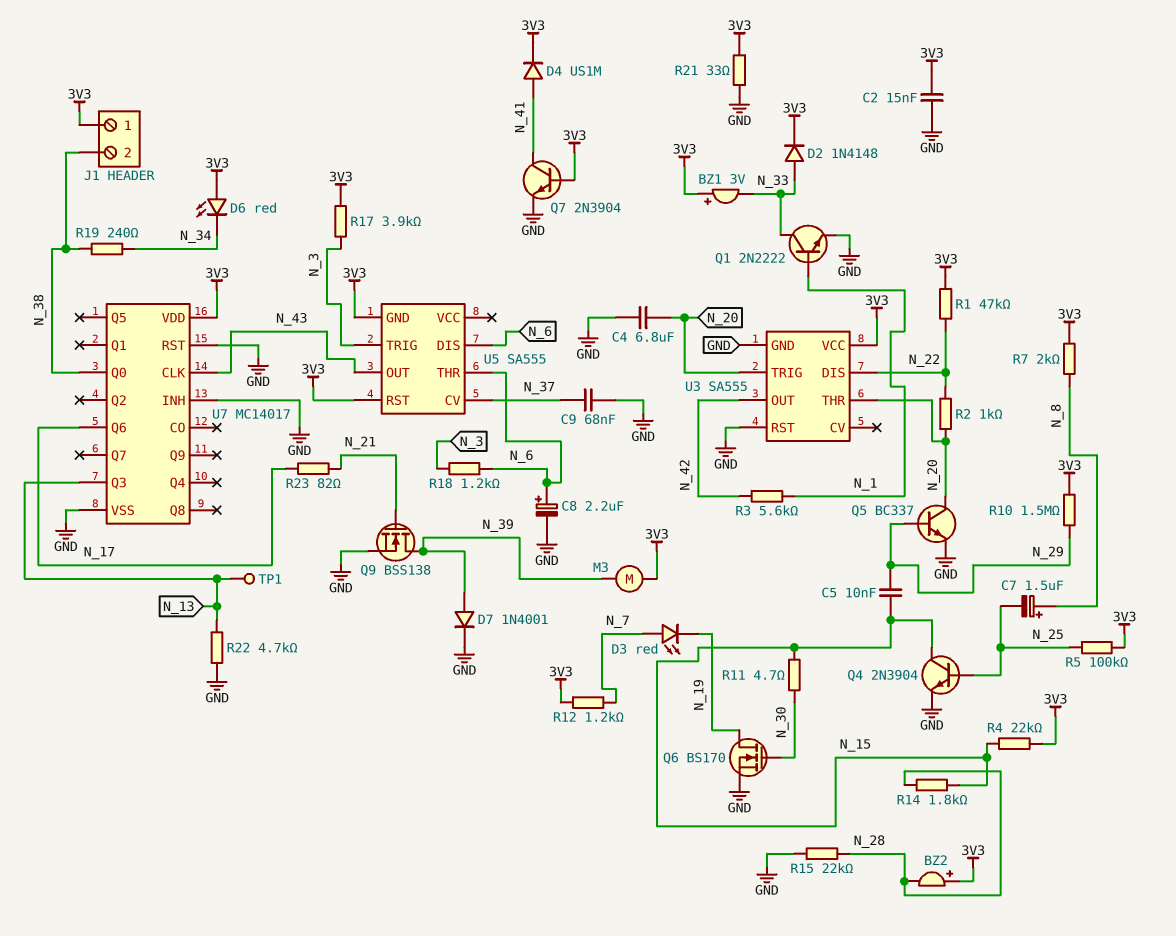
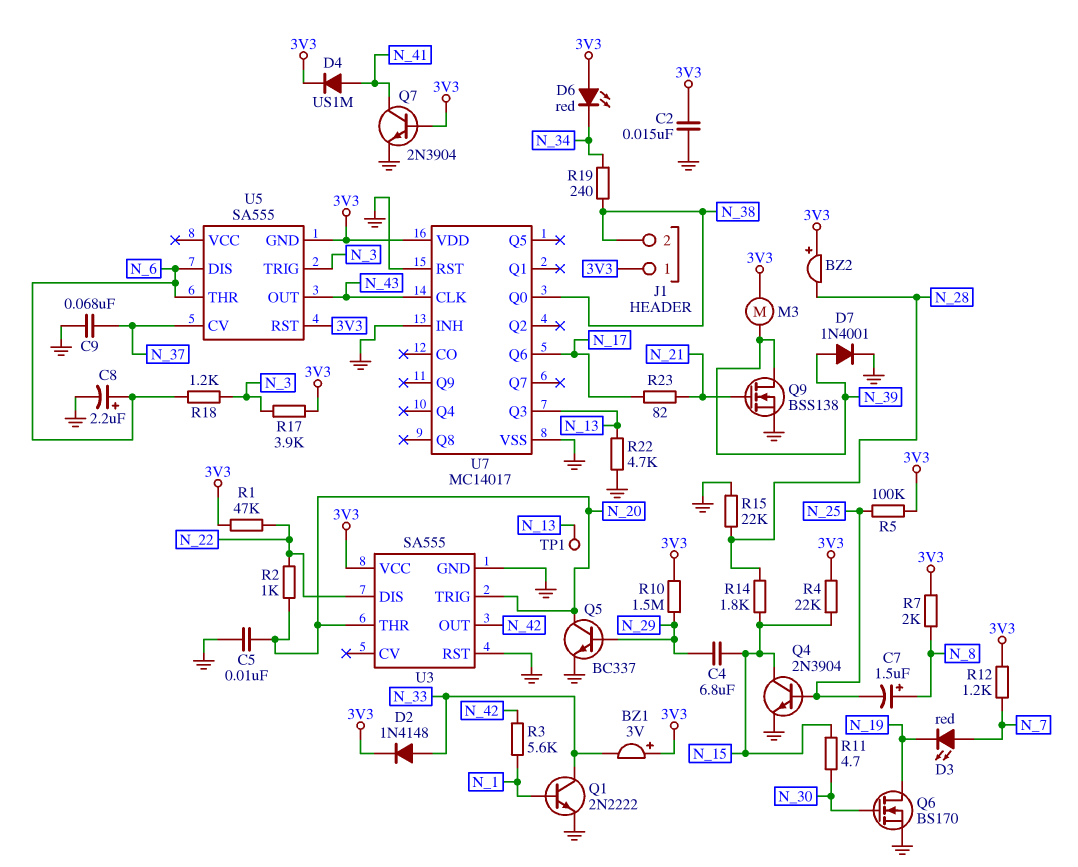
C4: 6.8uF (GND, N_20) -> 6.8uF (N_15, N_29)
C5: 10nF (N_15, N_29) -> 10nF (GND, N_20)
R21: 33 (3V3, GND) -> none

